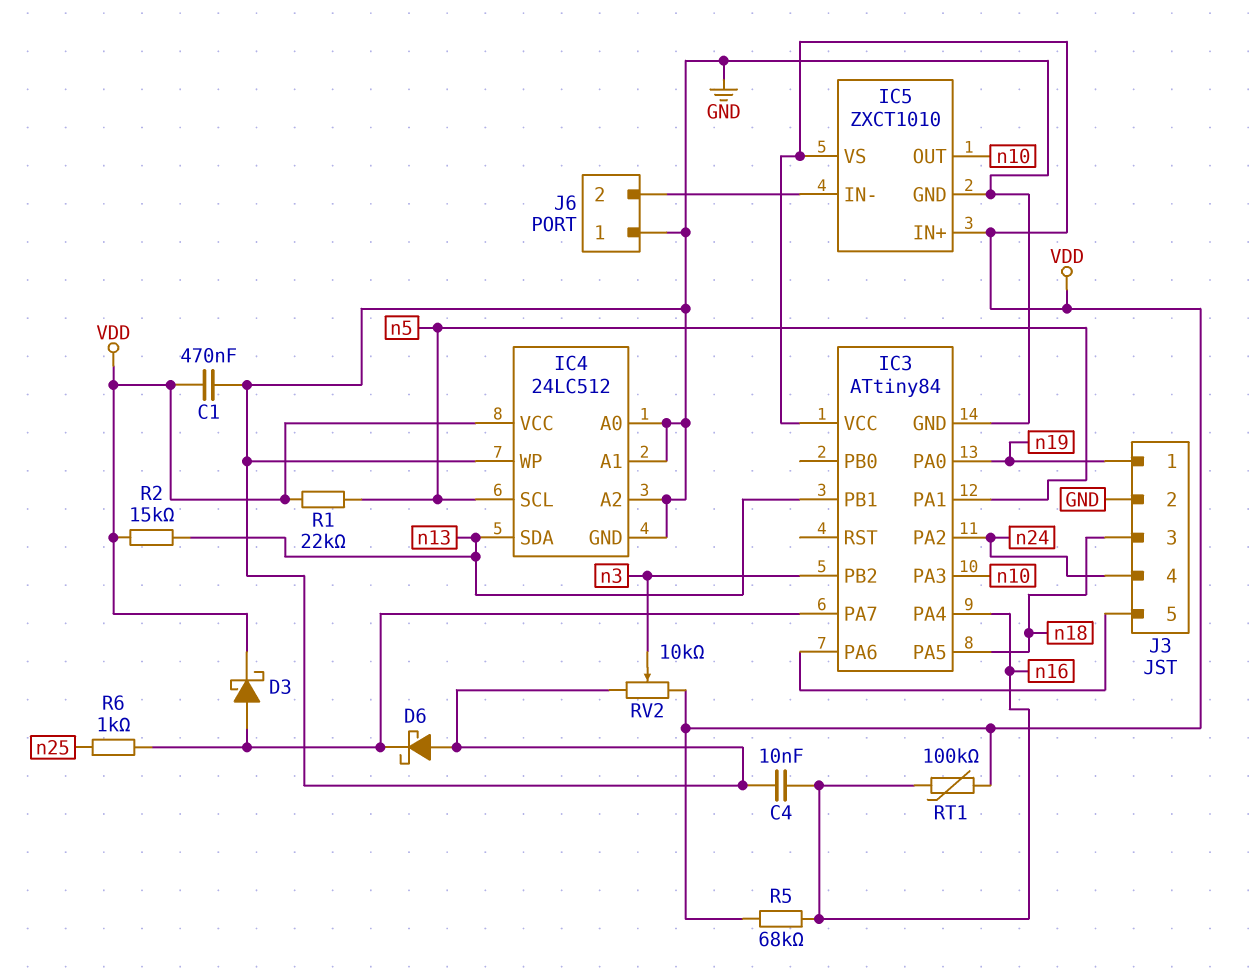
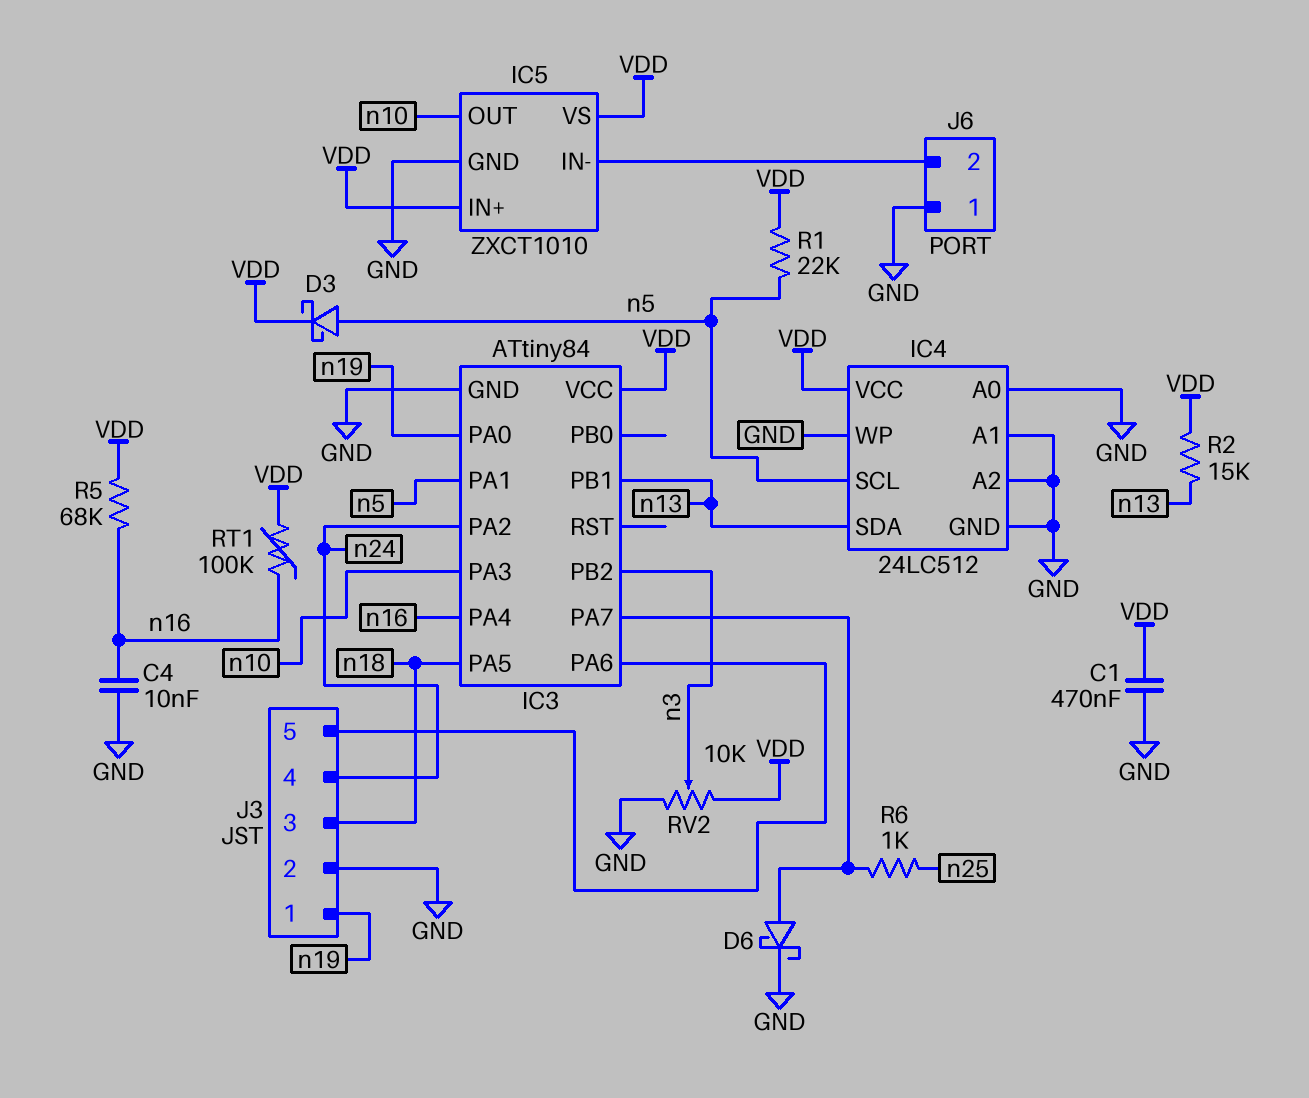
D3: schottky (A IC3/PA7, K VDD) -> schottky (A n5, K VDD)
D6: schottky (A GND, K IC3/PA7) -> schottky (A IC3/PA7, K GND)

